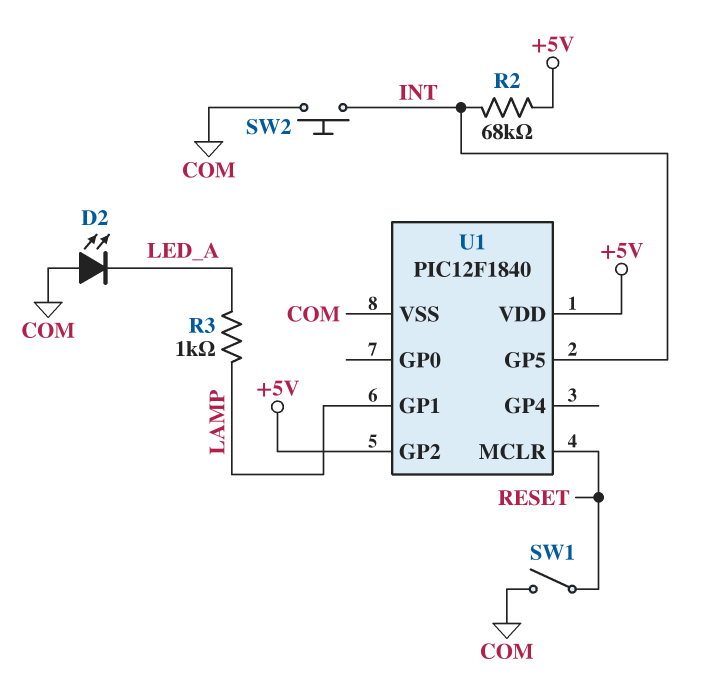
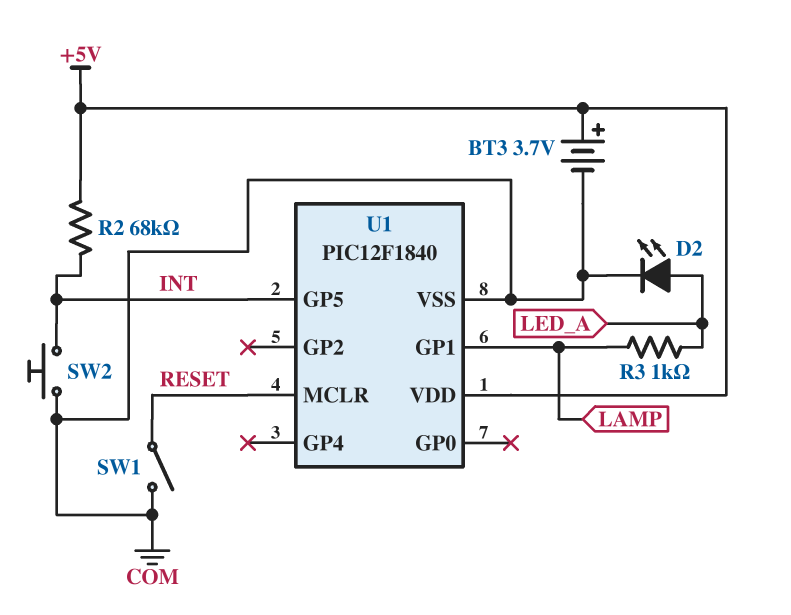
BT3: none -> 3.7V (plus +5V, minus COM)
D2: LED (A COM, K LED_A) -> LED (A LED_A, K COM)
U1 pin GP2: +5V -> none

